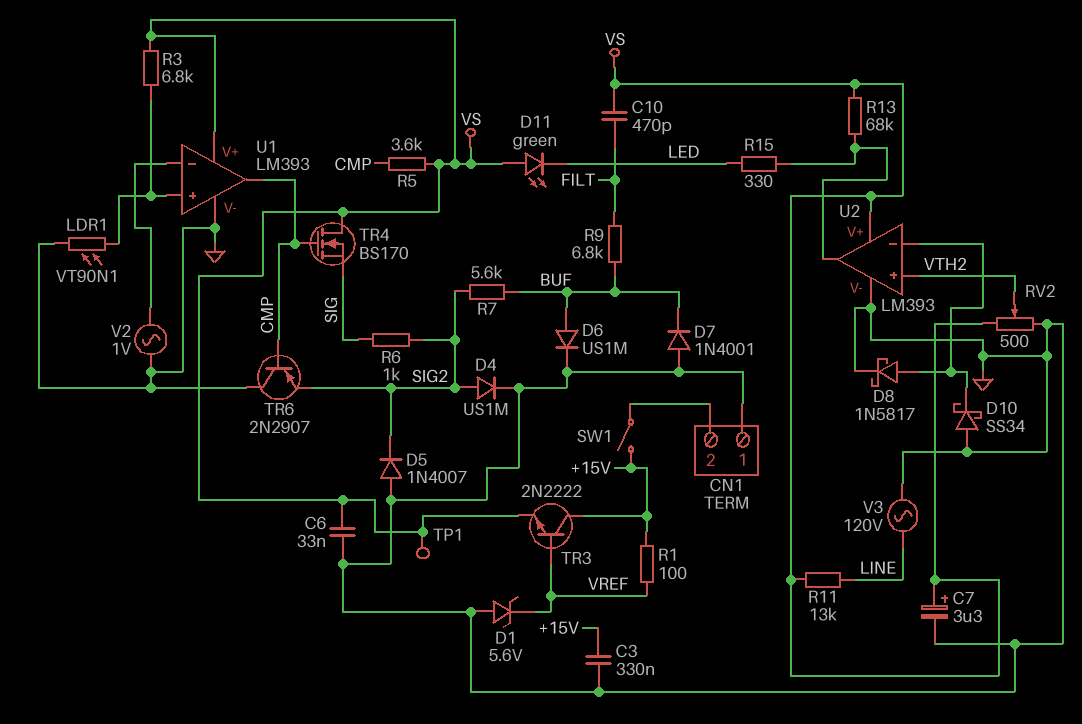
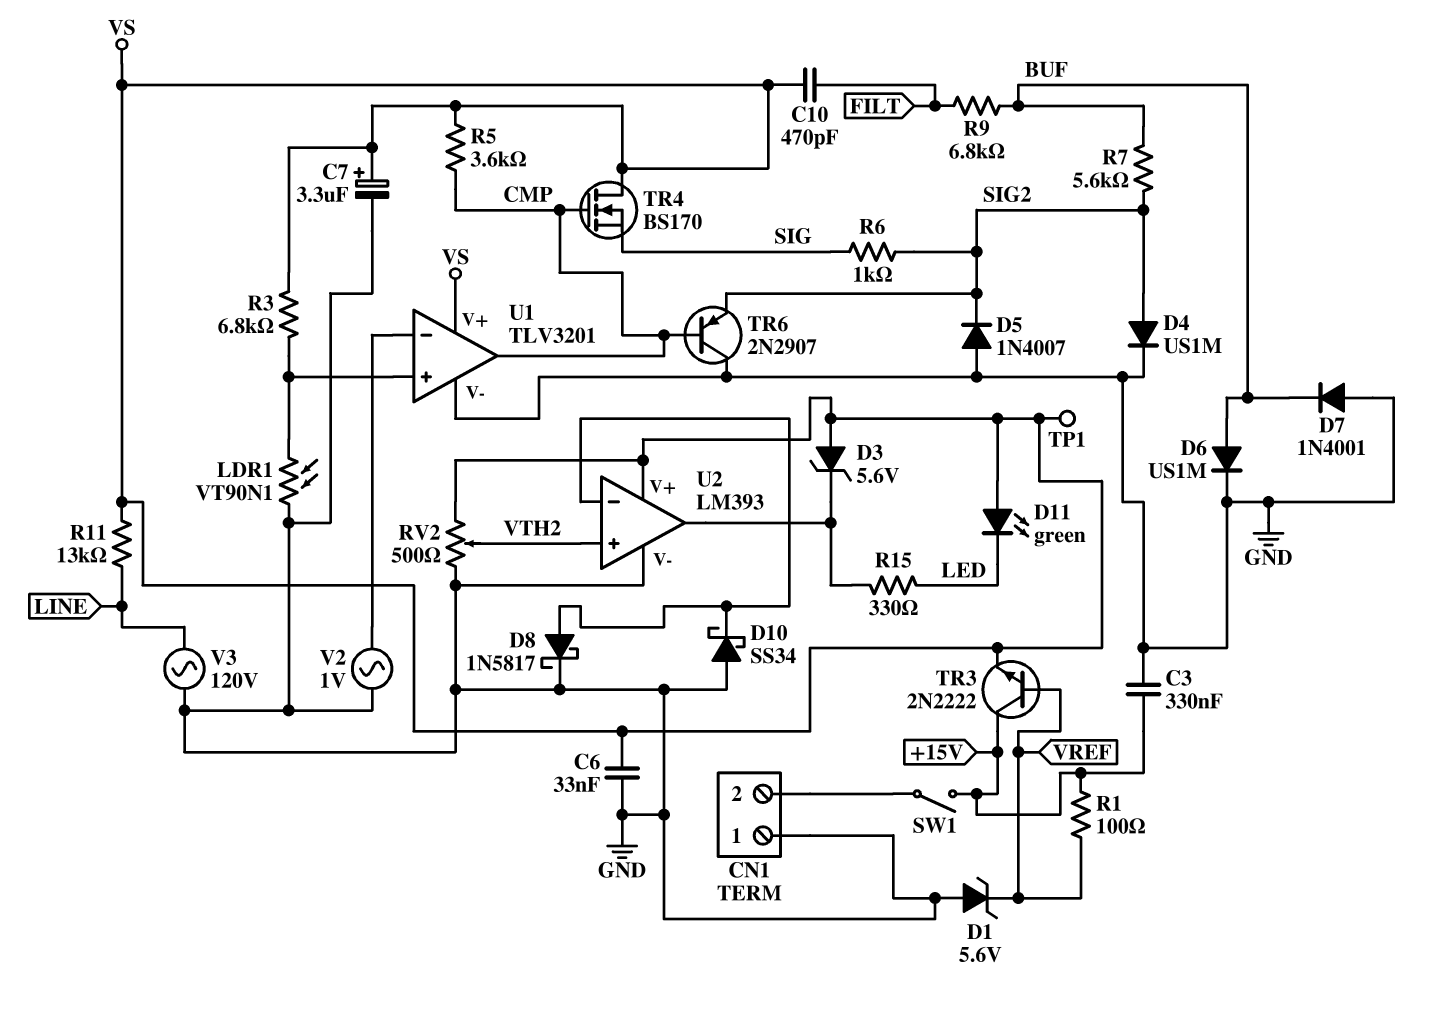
D3: none -> zener 5.6V (A VS, K U2/out)
R13: 68k (U2/out, VS) -> none
U1: LM393 -> TLV3201

